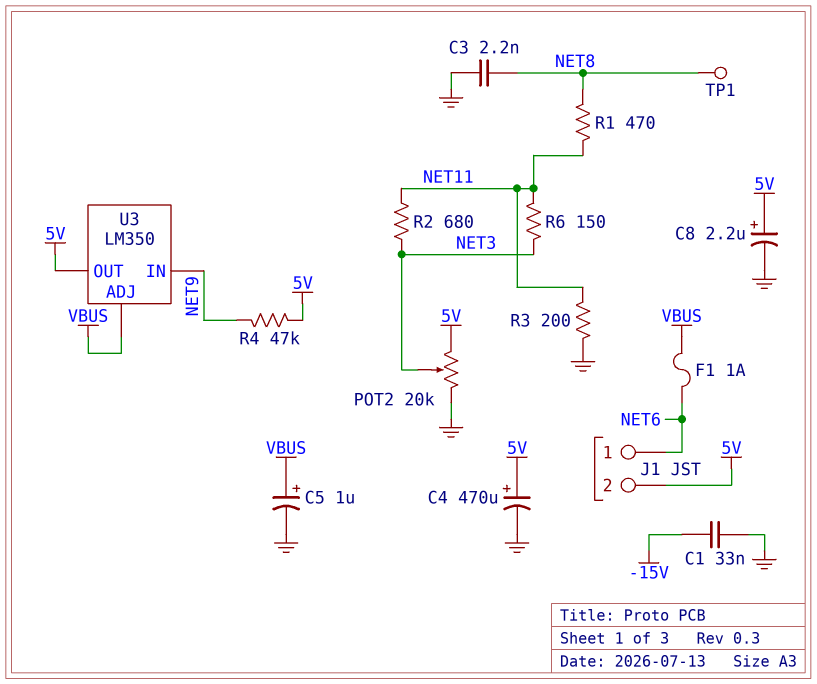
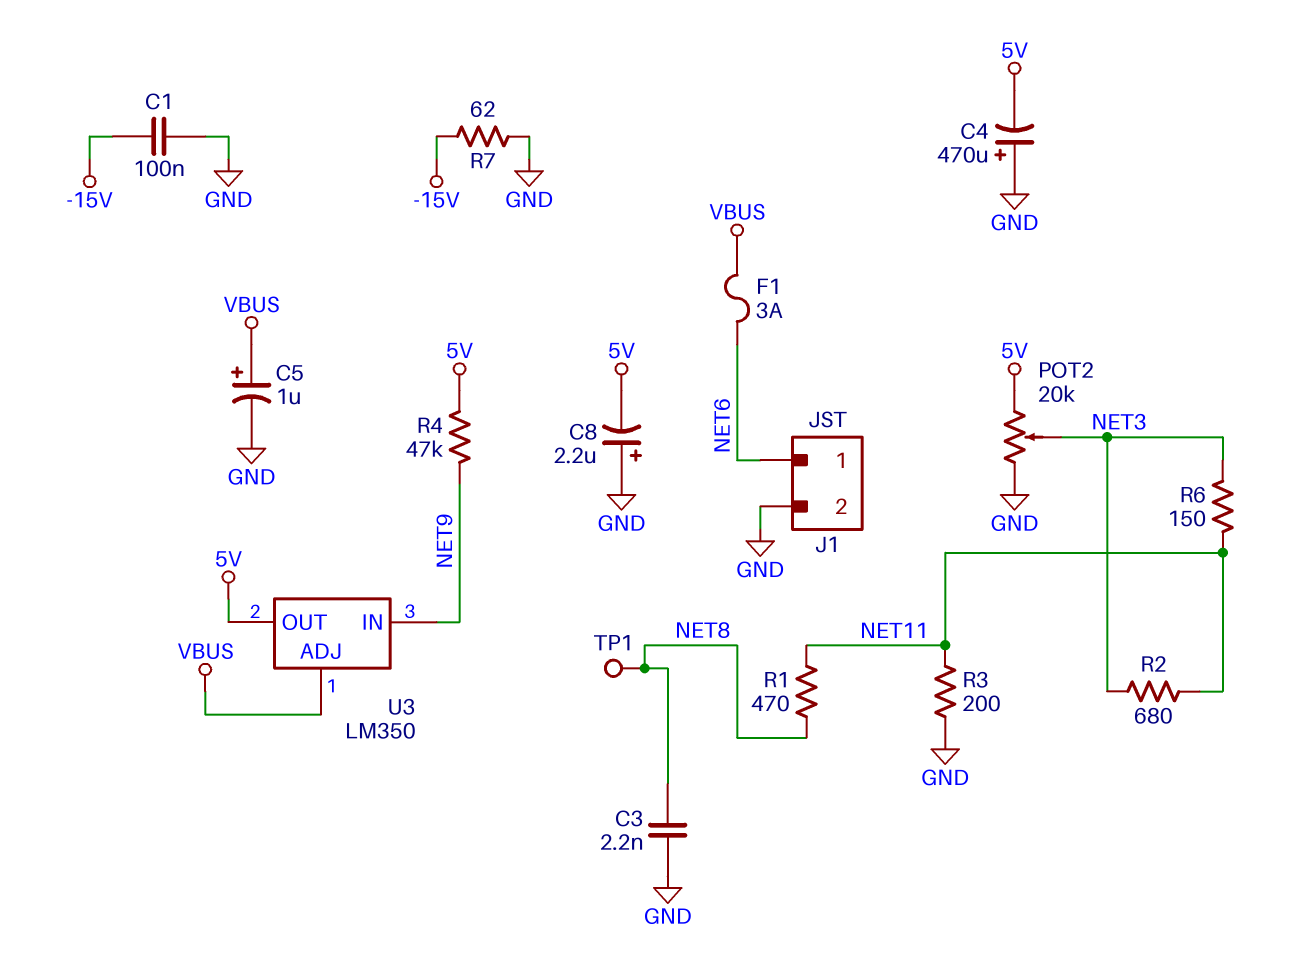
C1: 33nF (-15V, GND) -> 100nF (-15V, GND)
C4: 470uF (plus 5V, minus GND) -> 470uF (plus GND, minus 5V)
C8: 2.2uF (plus 5V, minus GND) -> 2.2uF (plus GND, minus 5V)
F1: 1A (NET6, VBUS) -> 3A (NET6, VBUS)
J1 pin 2: 5V -> GND
R7: none -> 62 (-15V, GND)

